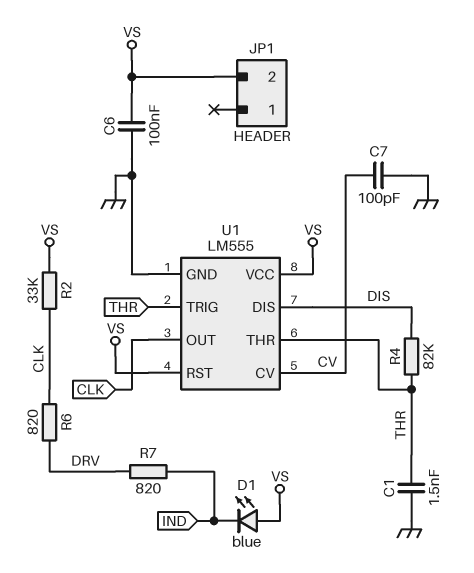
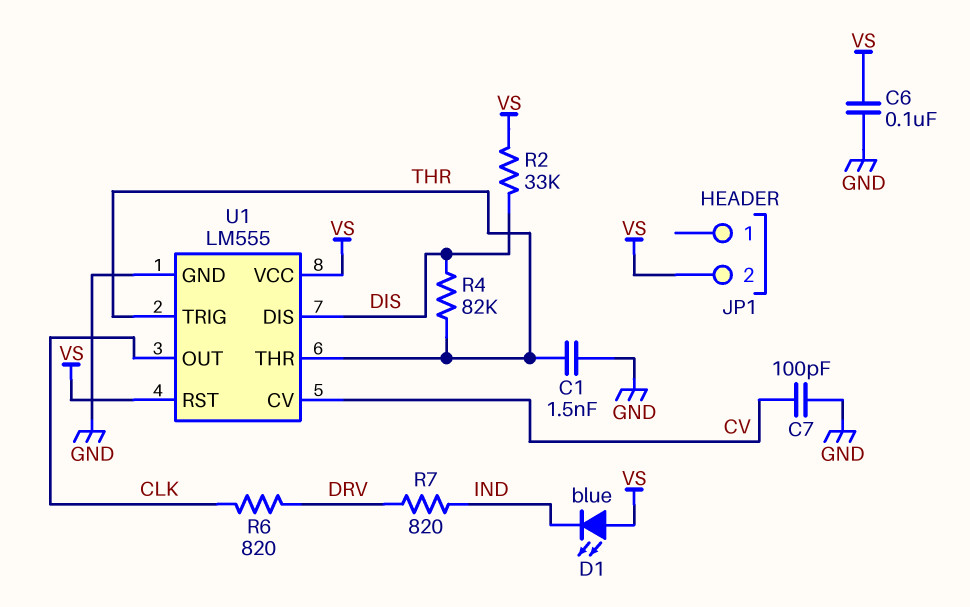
R2: 33k (CLK, VS) -> 33k (DIS, VS)

